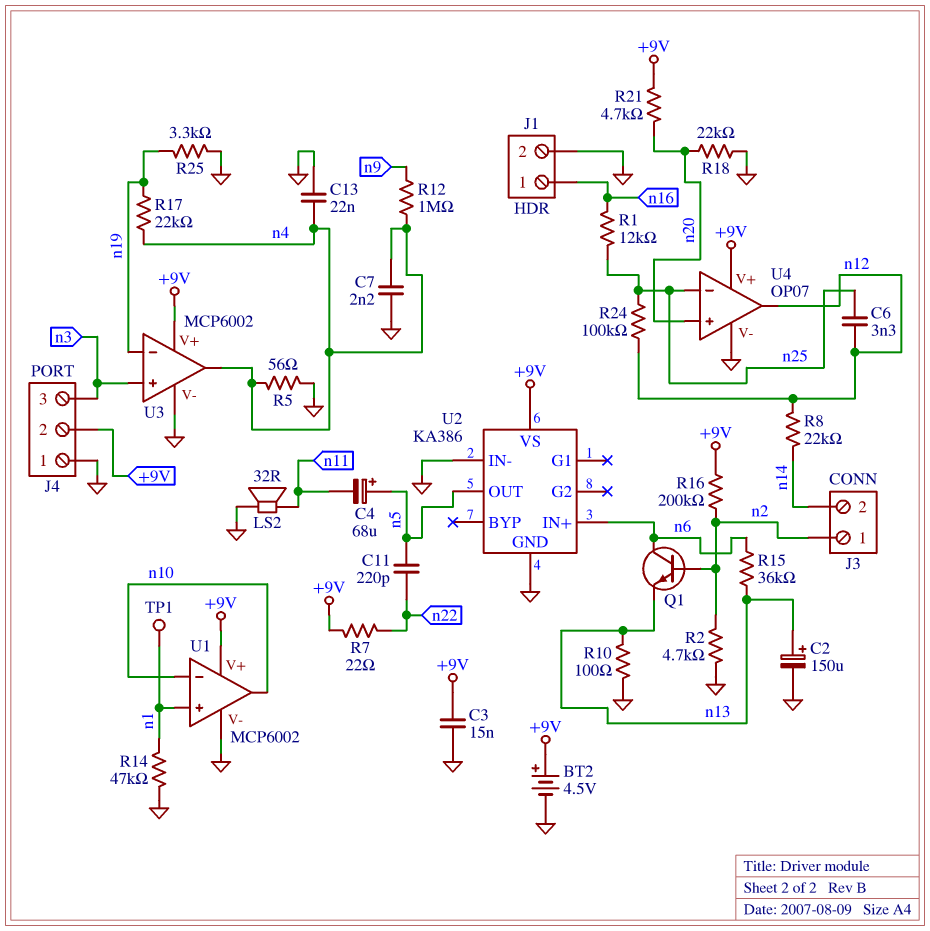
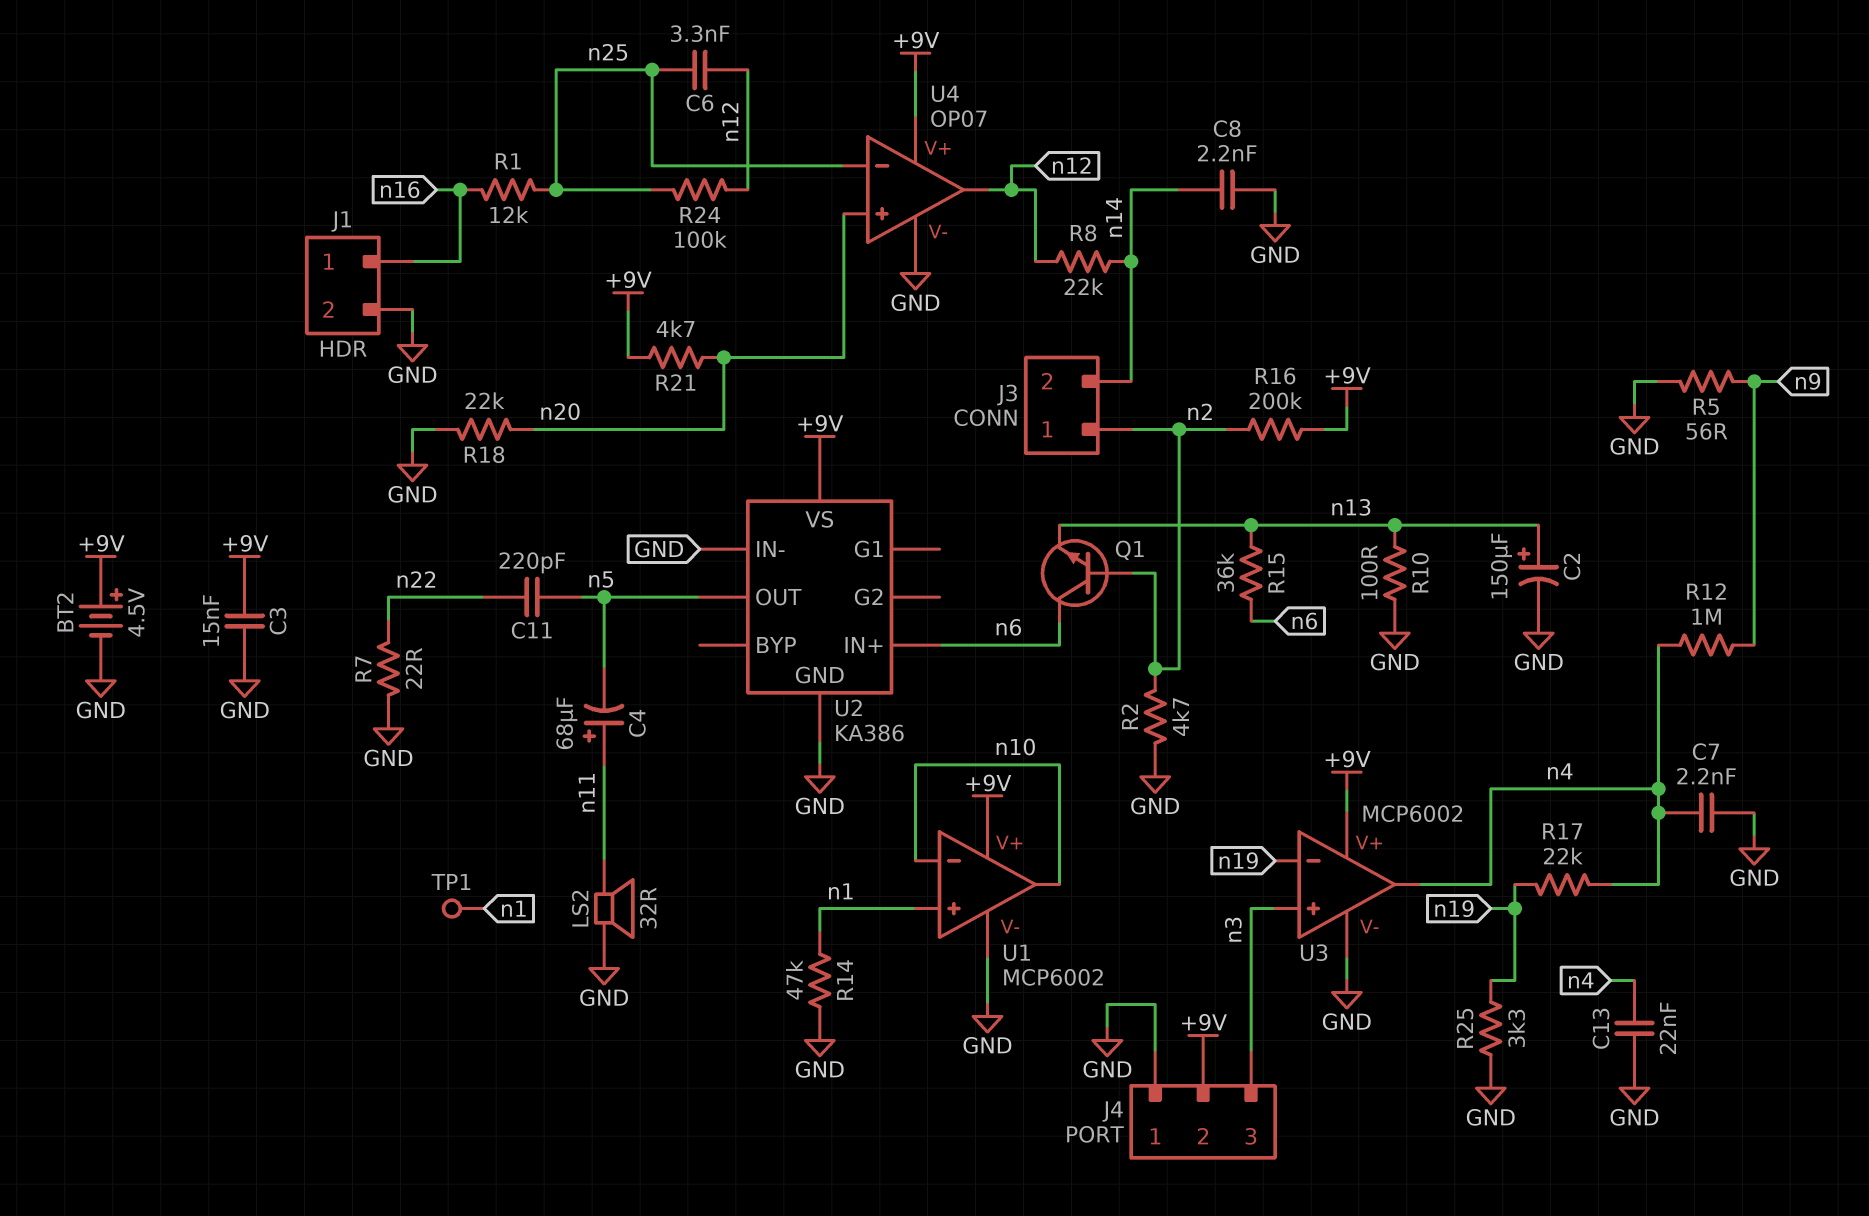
C4: 68uF (plus n5, minus n11) -> 68uF (plus n11, minus n5)
C8: none -> 2.2nF (GND, n14)
R5: 56 (GND, n4) -> 56 (GND, n9)
R7: 22 (+9V, n22) -> 22 (GND, n22)

